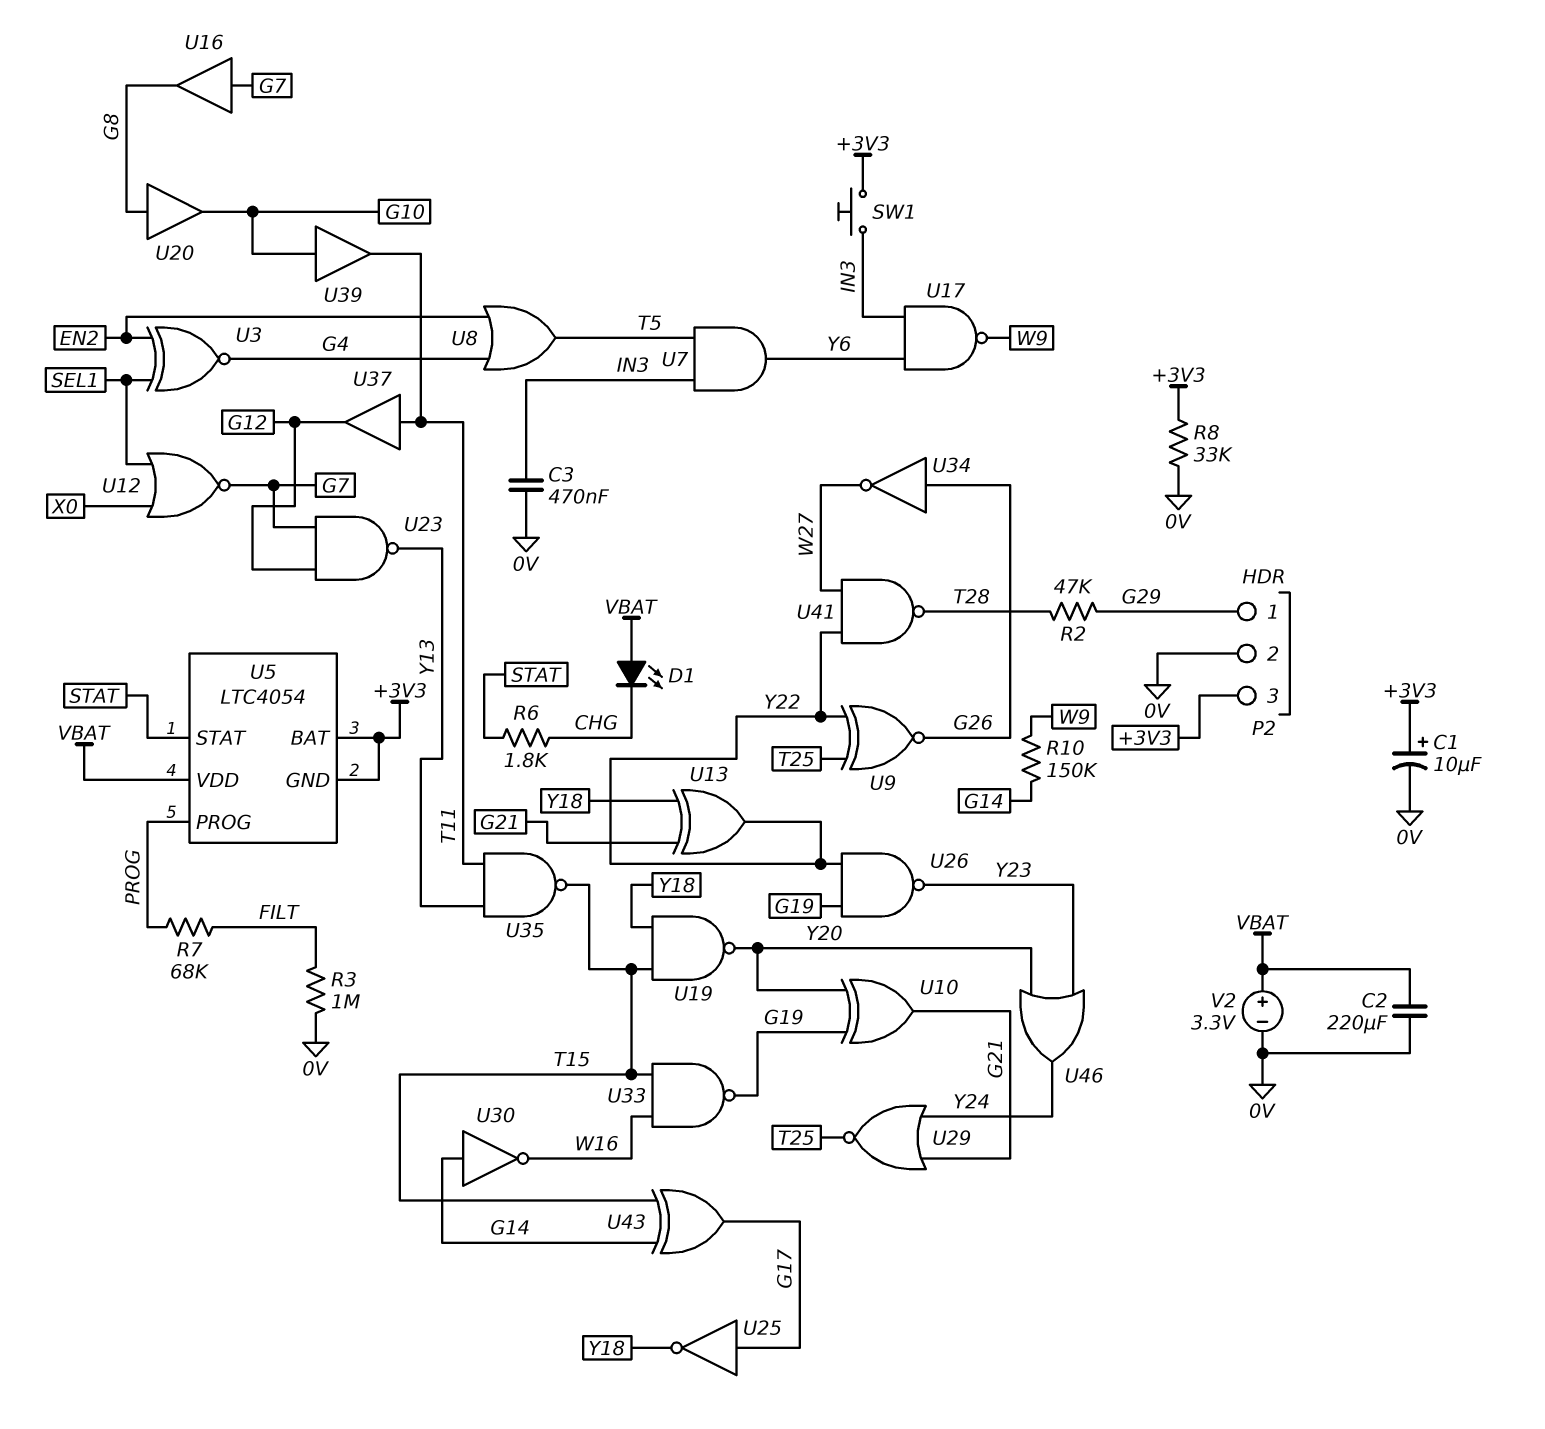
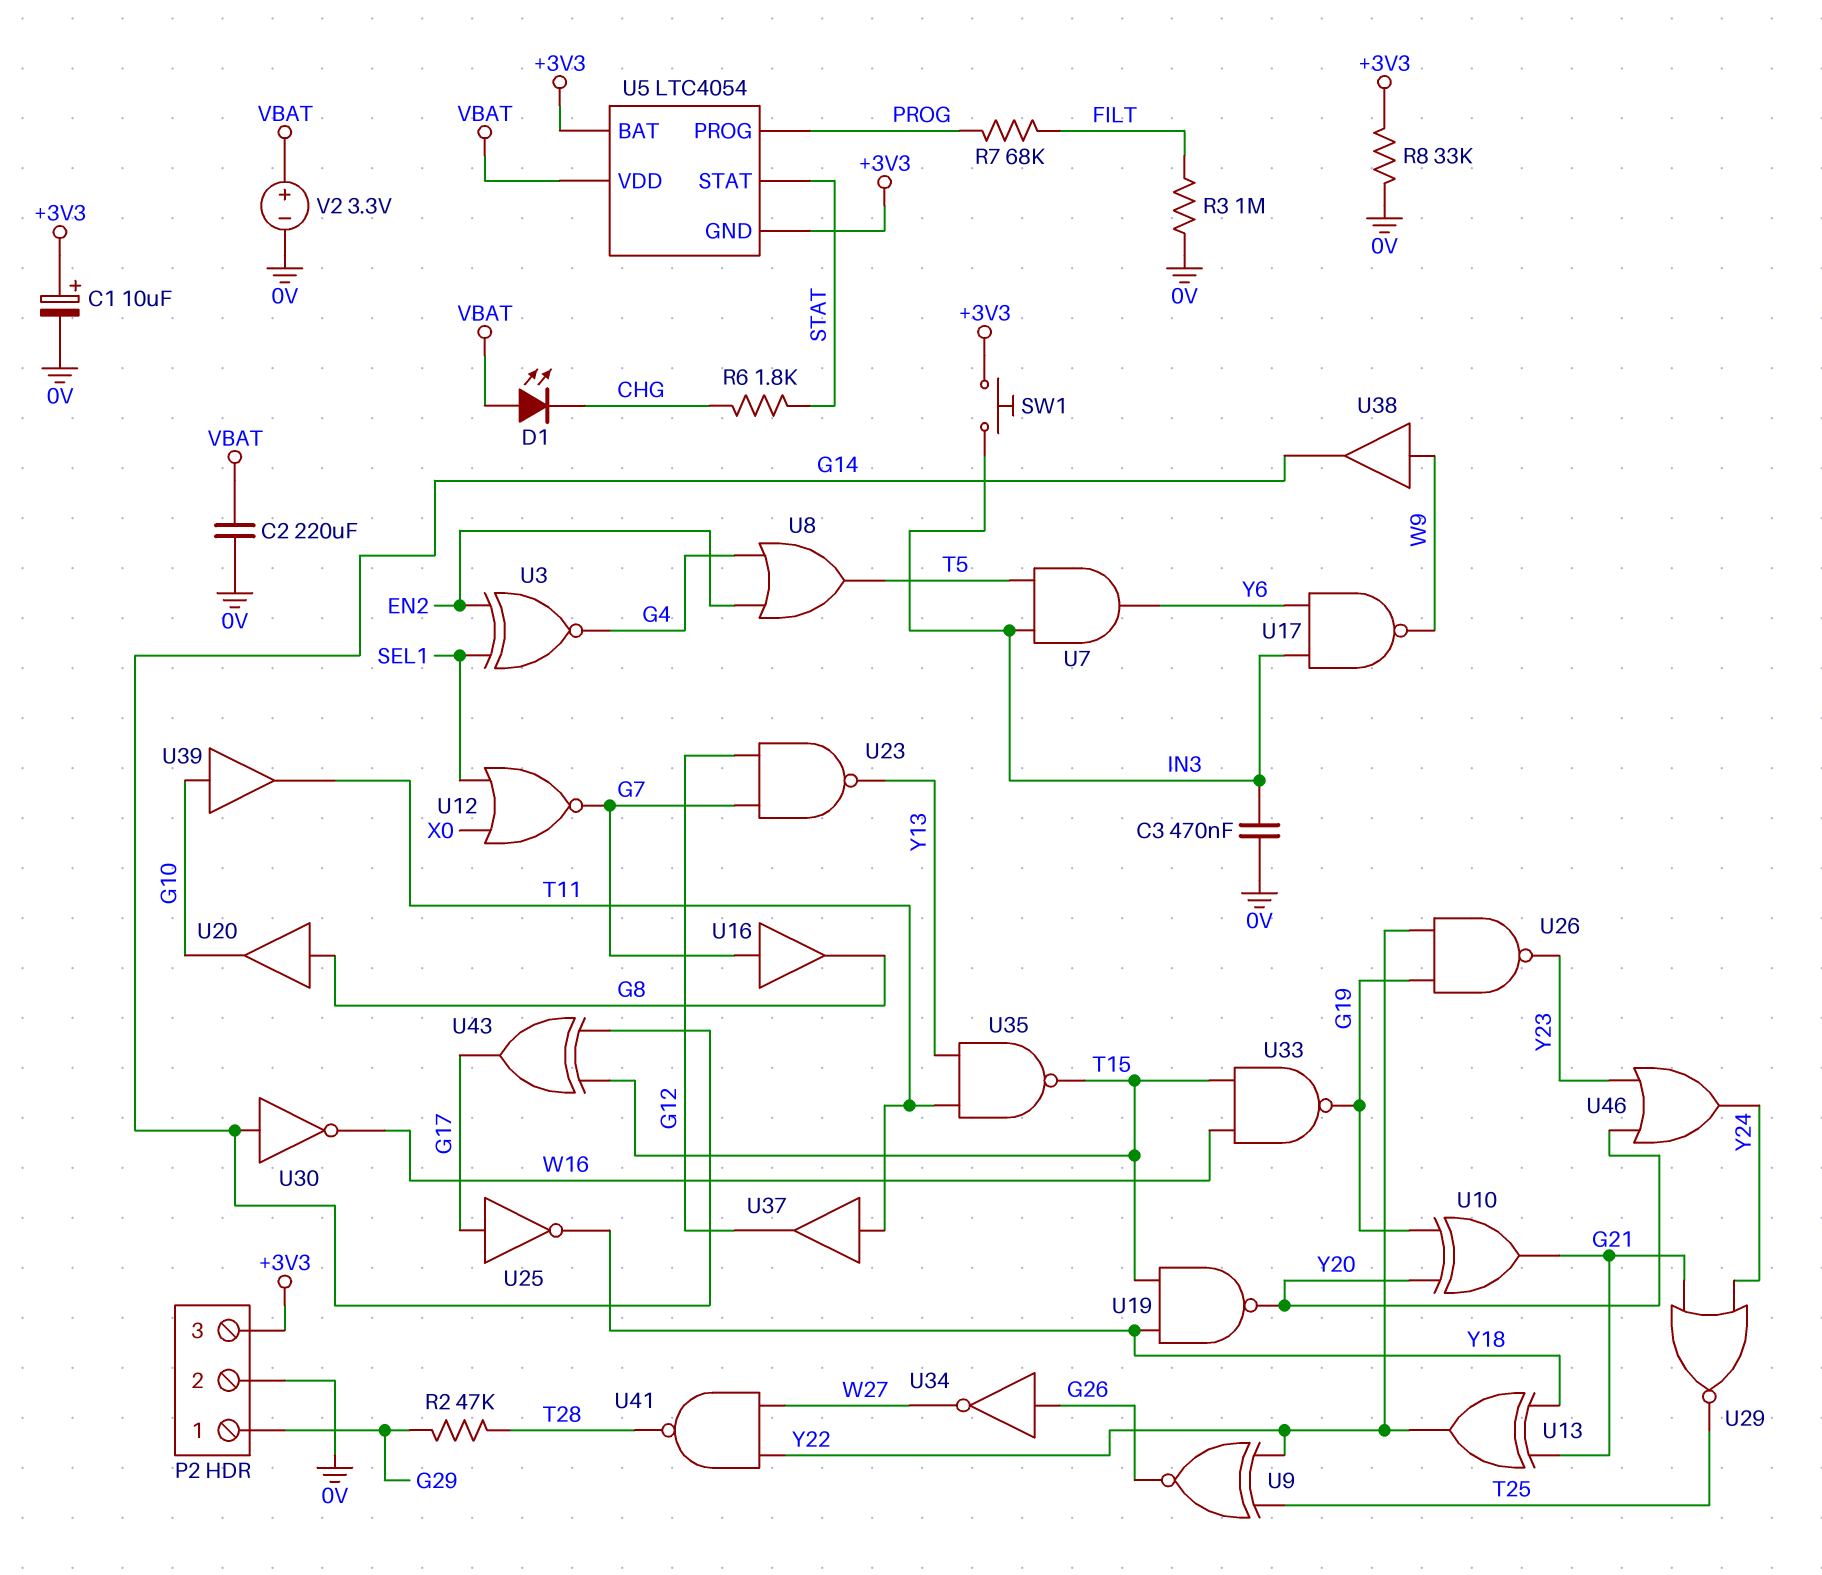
R10: 150k (G14, W9) -> none
U38: none -> buffer (in W9, out G14)

